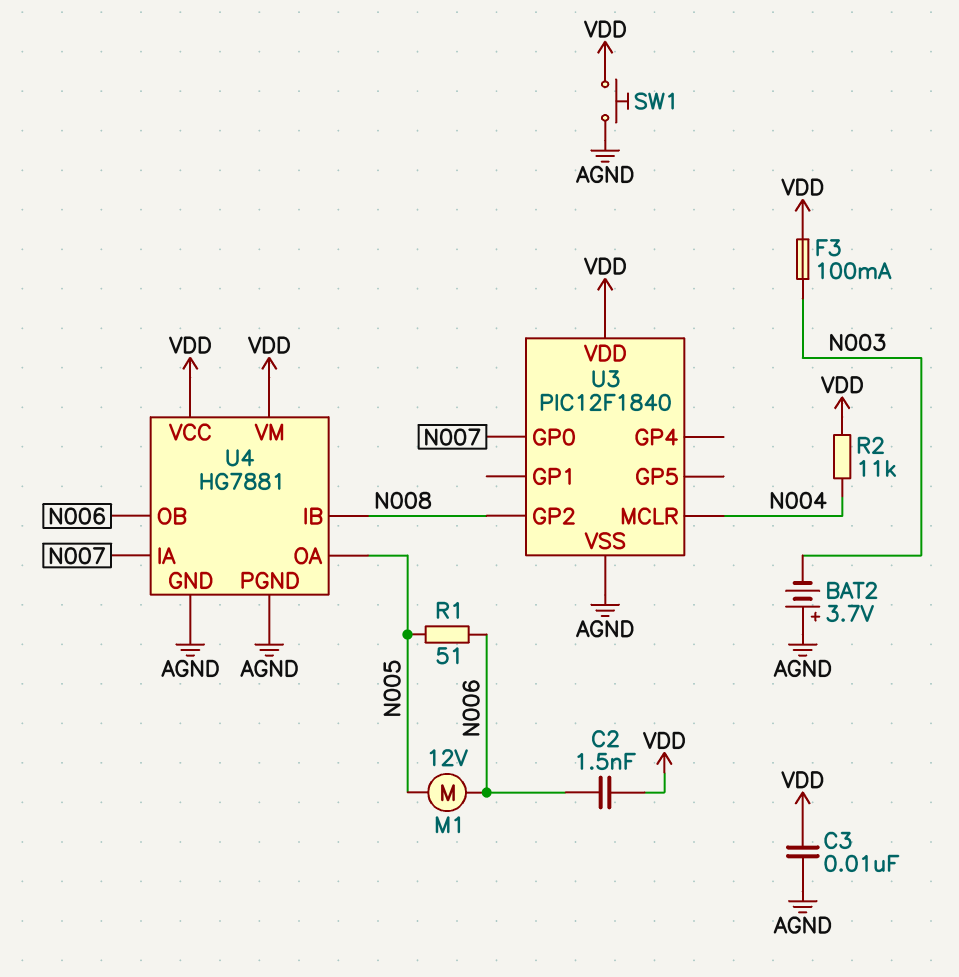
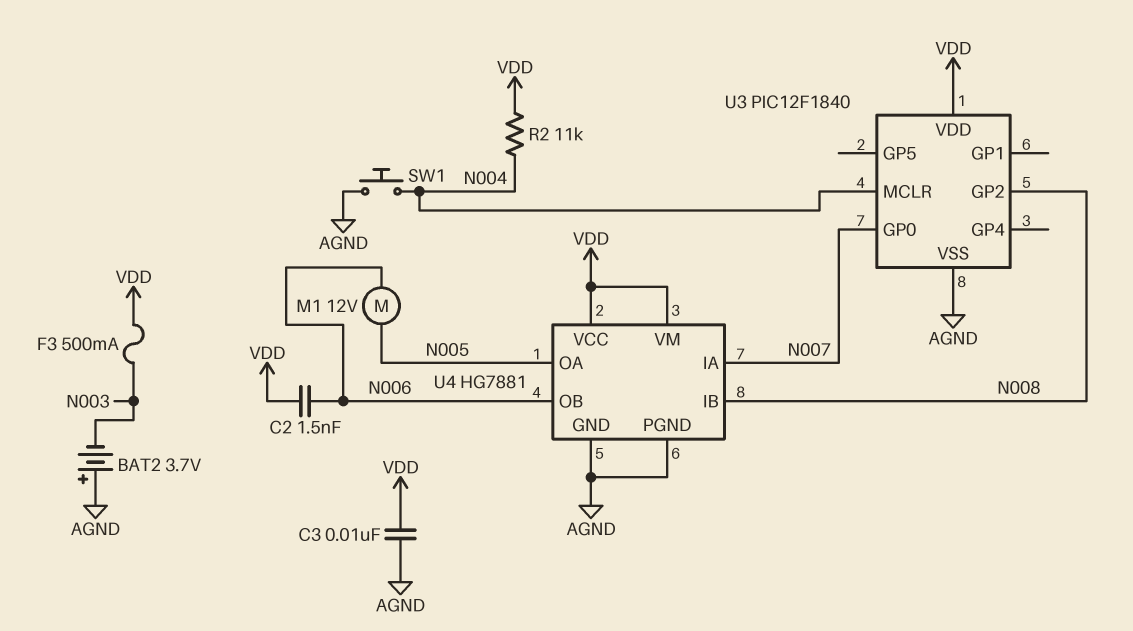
F3: 100mA (N003, VDD) -> 500mA (N003, VDD)
R1: 51 (N005, N006) -> none
SW1: button (AGND, VDD) -> button (AGND, N004)

